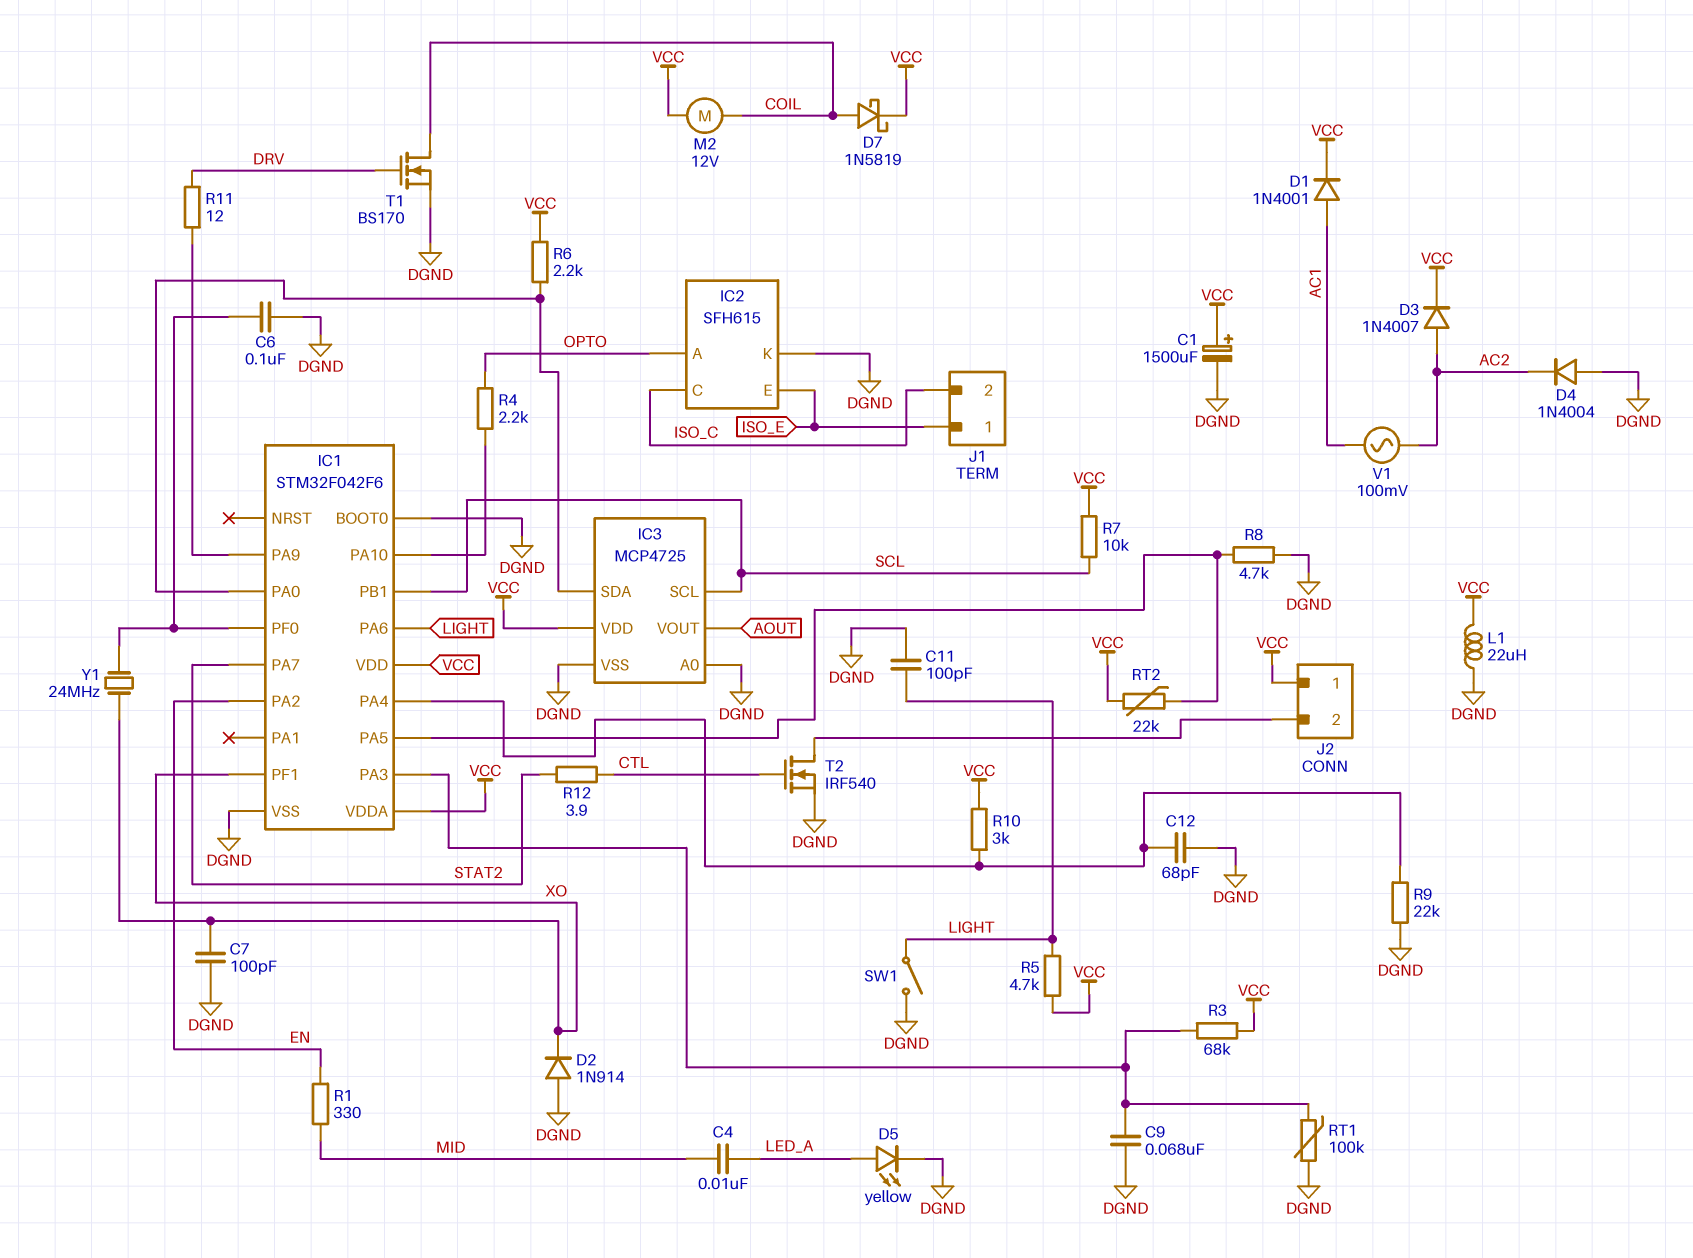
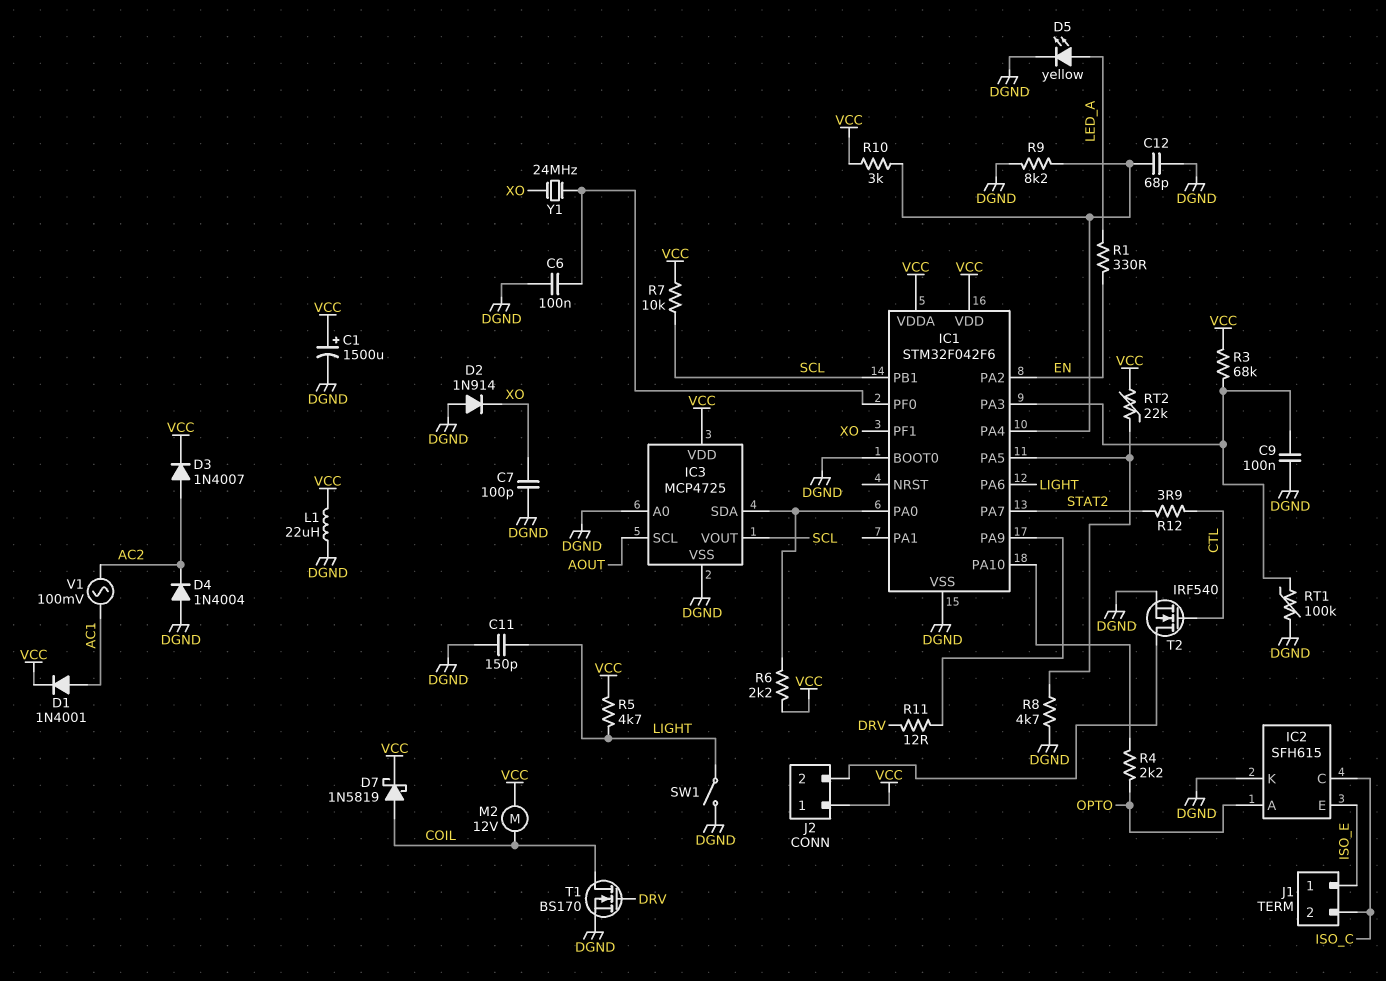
C4: 10nF (LED_A, MID) -> none
C9: 68nF (DGND, IC1/PA3) -> 100nF (DGND, IC1/PA3)
C11: 100pF (DGND, LIGHT) -> 150pF (DGND, LIGHT)
IC3 pin SCL: SCL -> AOUT
IC3 pin VOUT: AOUT -> SCL
R1: 330 (EN, MID) -> 330 (EN, LED_A)
R9: 22k (DGND, IC1/PA4) -> 8.2k (DGND, IC1/PA4)

